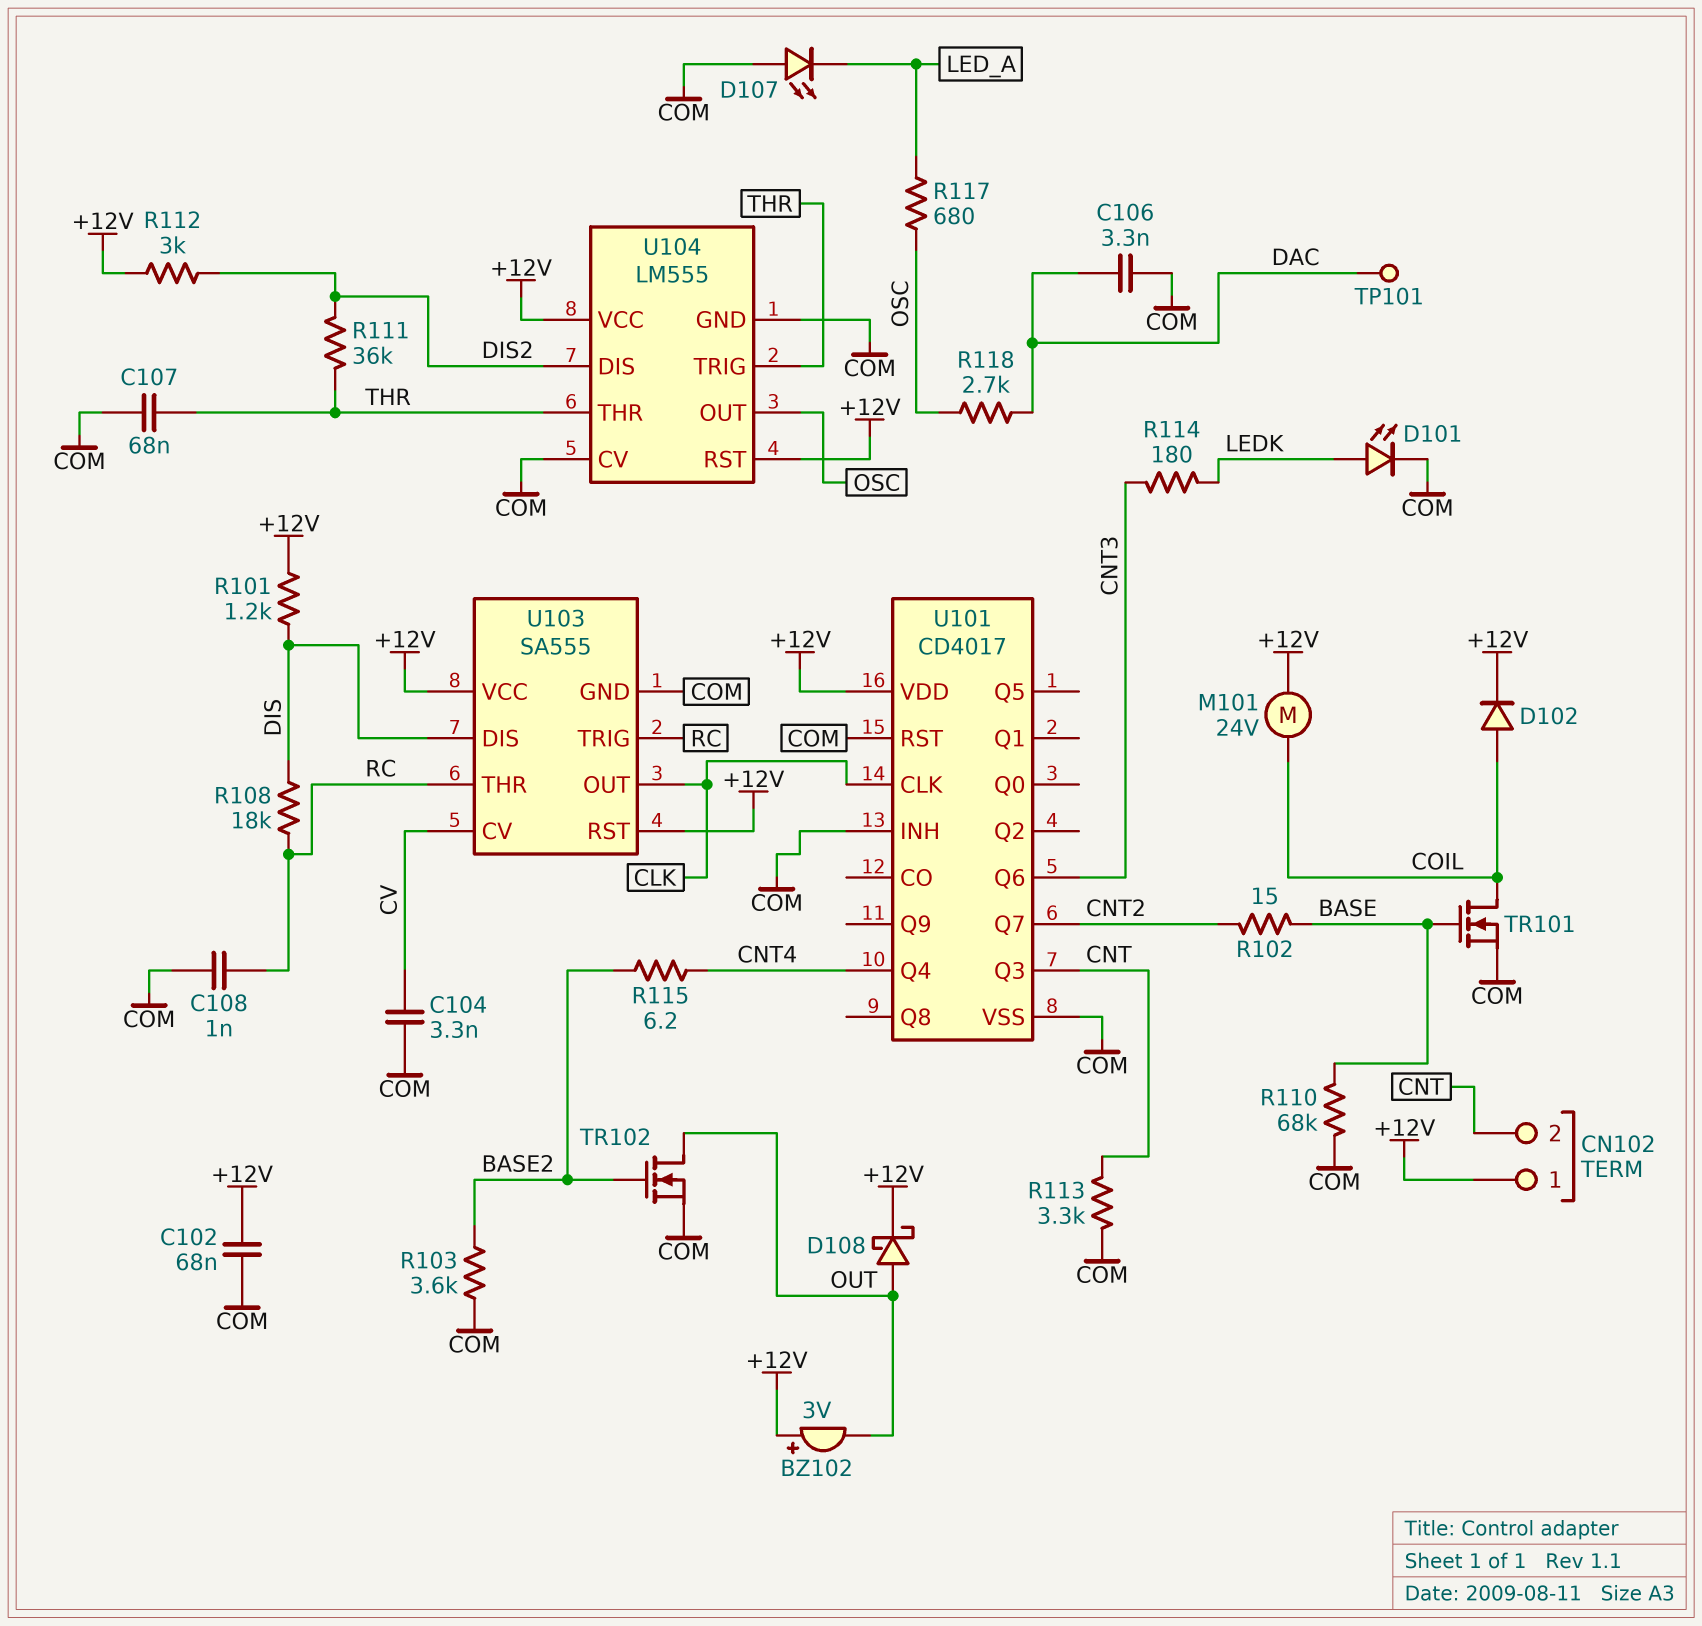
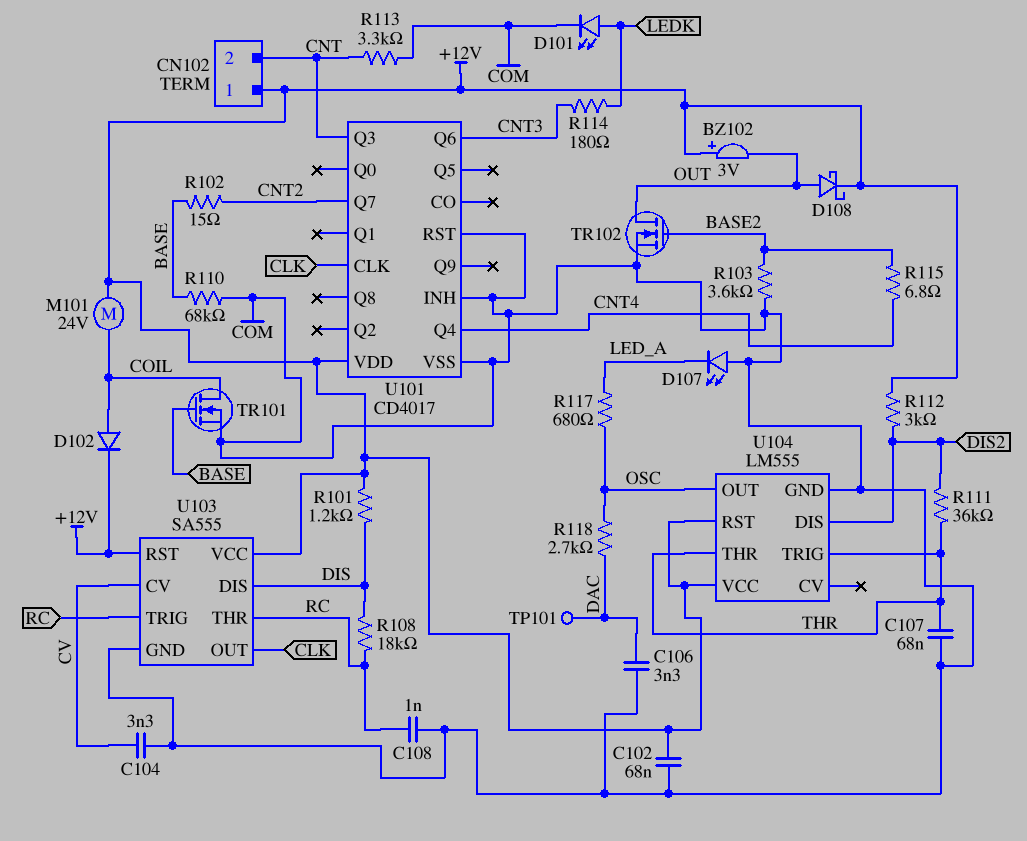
R115: 6.2 (BASE2, CNT4) -> 6.8 (BASE2, CNT4)
U104 pin CV: COM -> none

